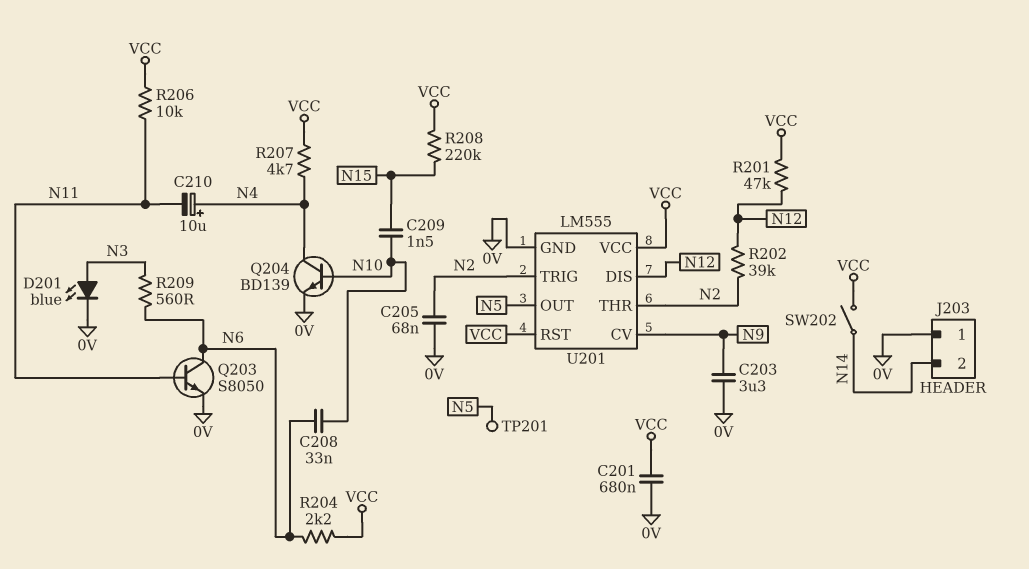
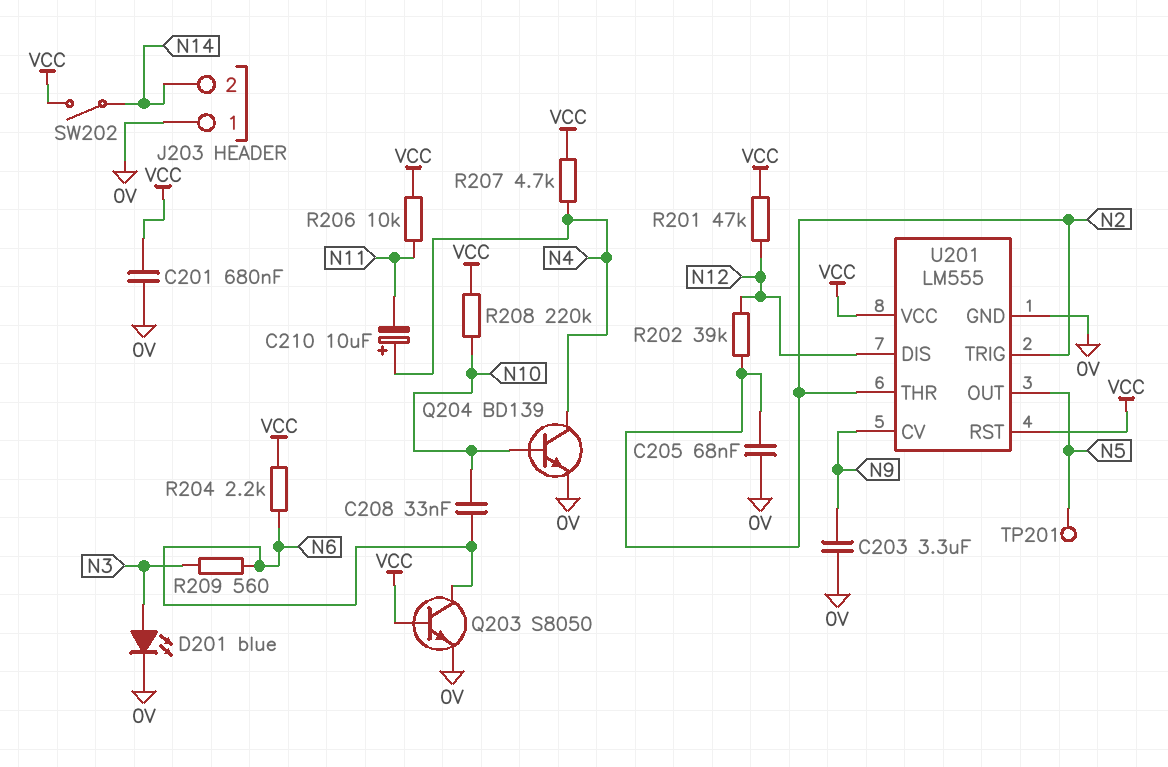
C209: 1.5nF (N10, N15) -> none
Q203: NPN S8050 (B N11, C N6, E 0V) -> NPN S8050 (B VCC, C N6, E 0V)
R208: 220k (N15, VCC) -> 220k (N10, VCC)

